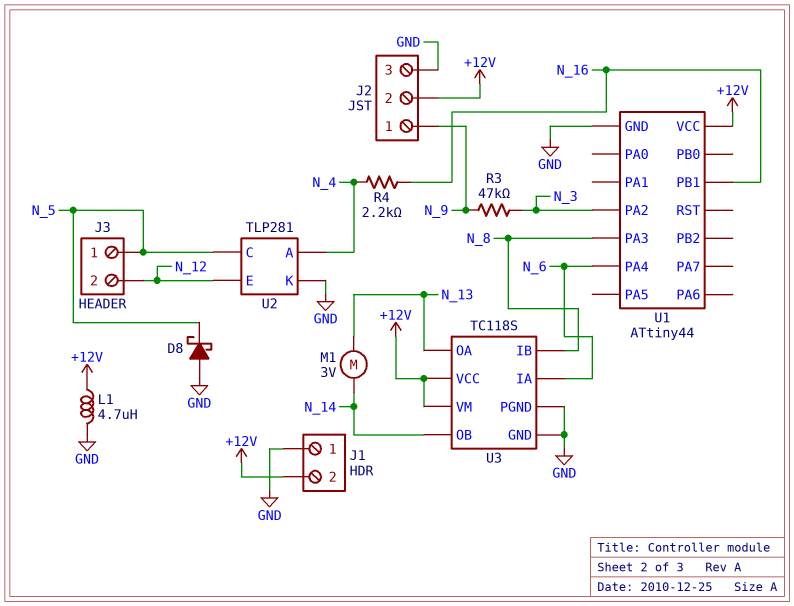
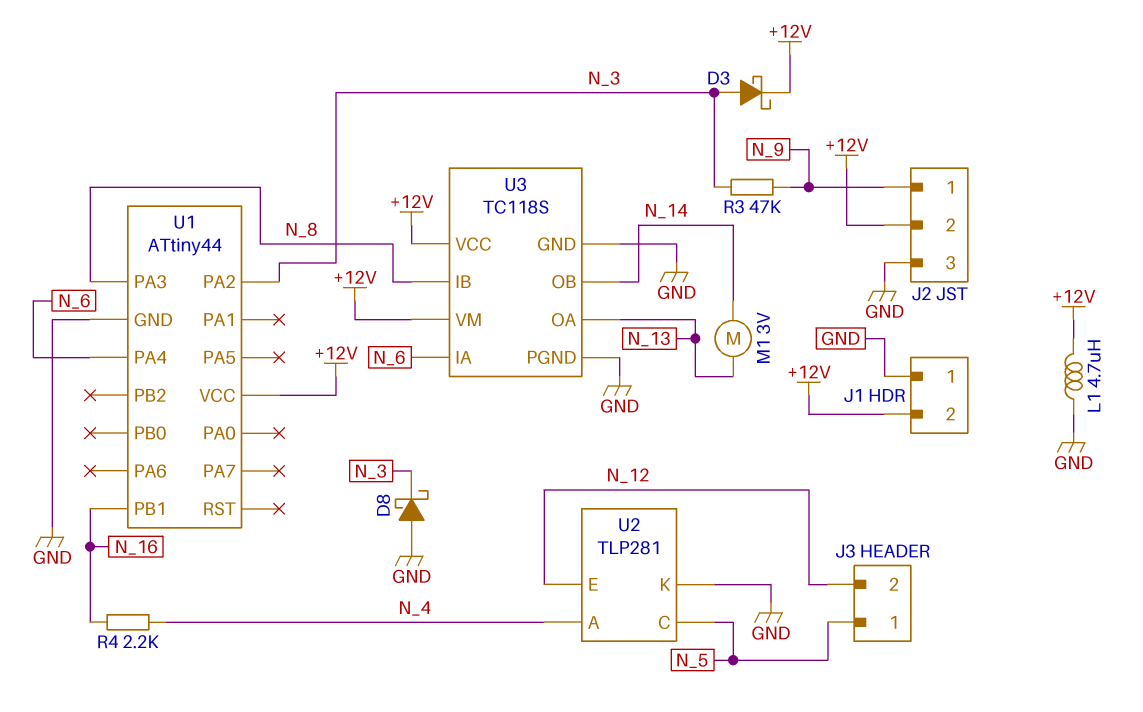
D3: none -> schottky (A N_3, K +12V)
D8: schottky (A GND, K N_5) -> schottky (A GND, K N_3)

